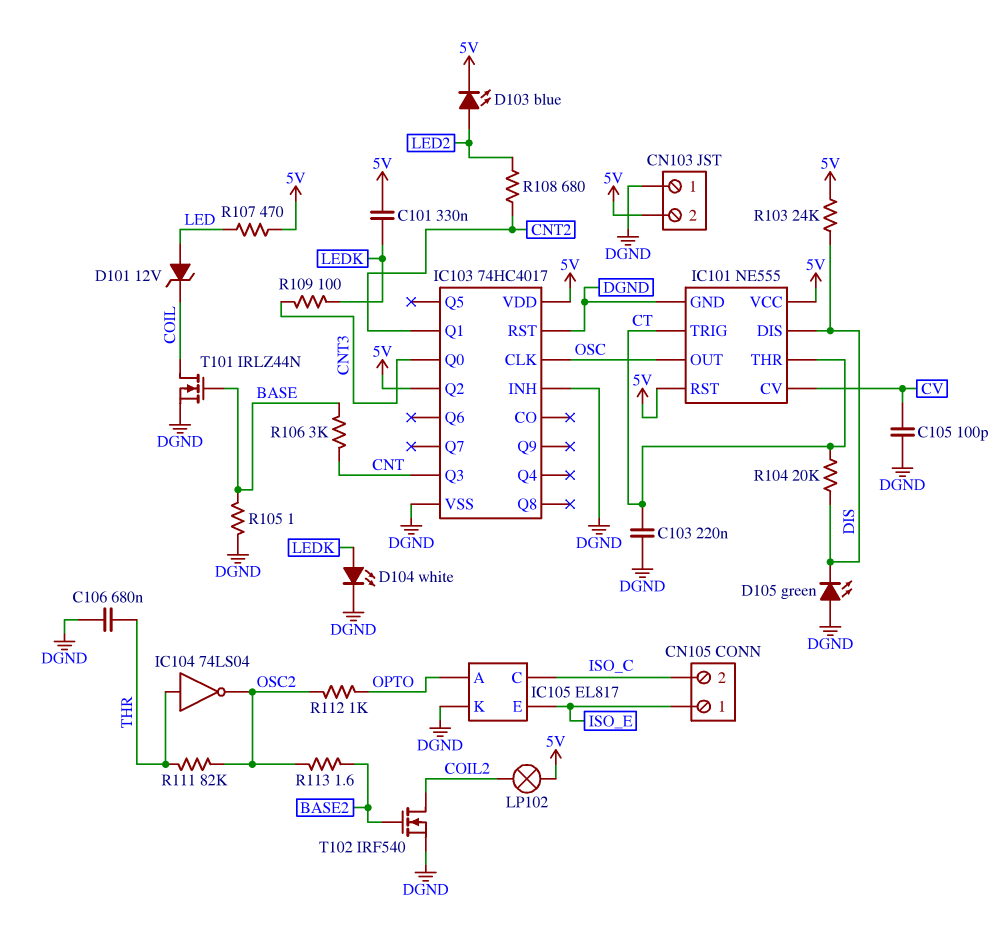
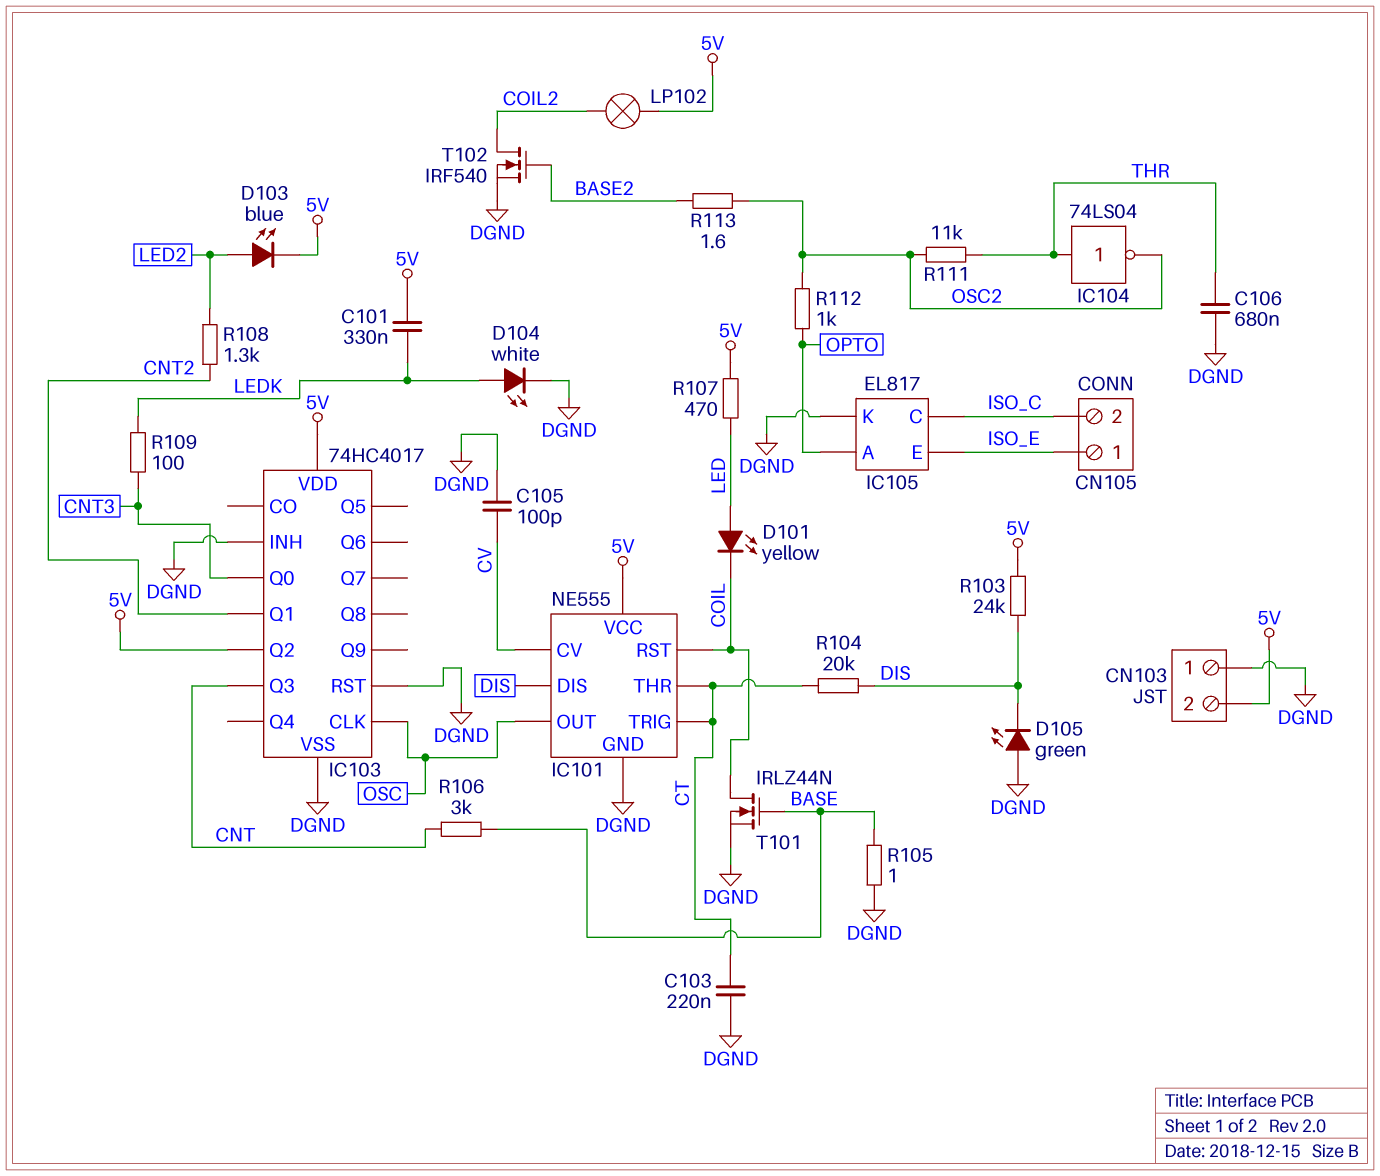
D101: zener 12V (A LED, K COIL) -> LED yellow (A LED, K COIL)
IC101 pin RST: 5V -> COIL
R108: 680 (CNT2, LED2) -> 1.3k (CNT2, LED2)
R111: 82k (OSC2, THR) -> 11k (OSC2, THR)

